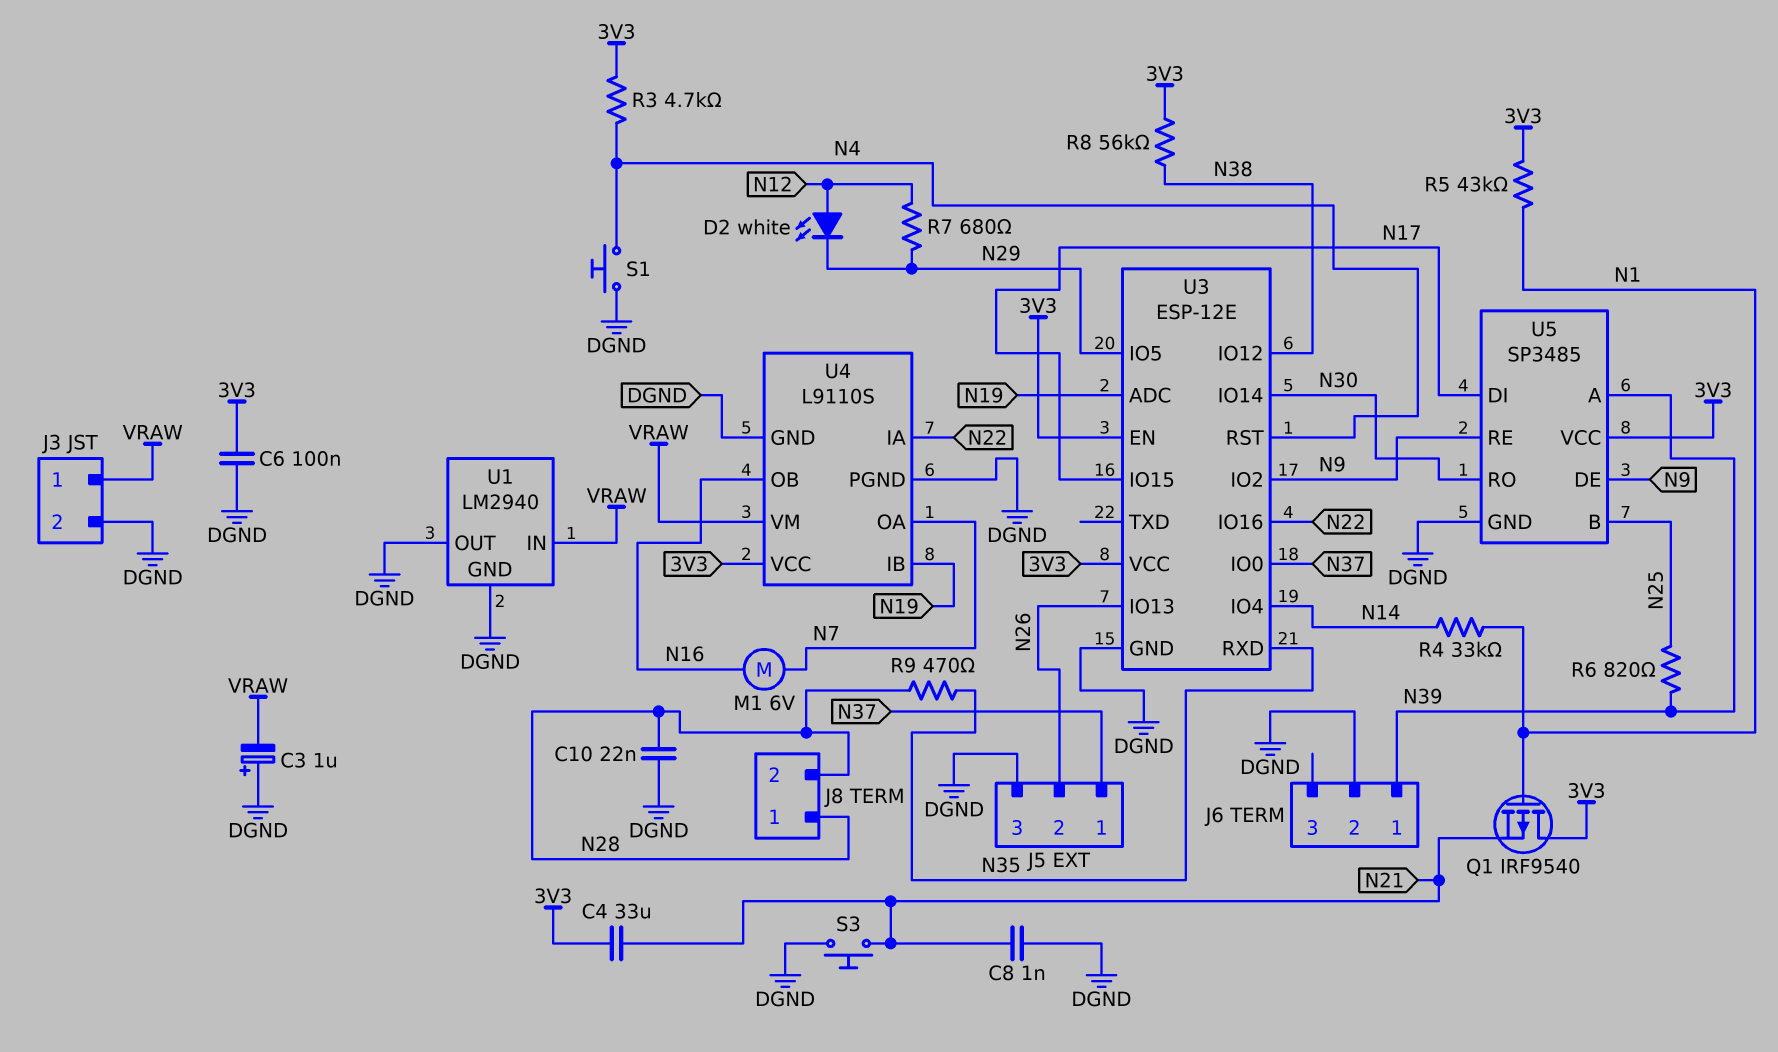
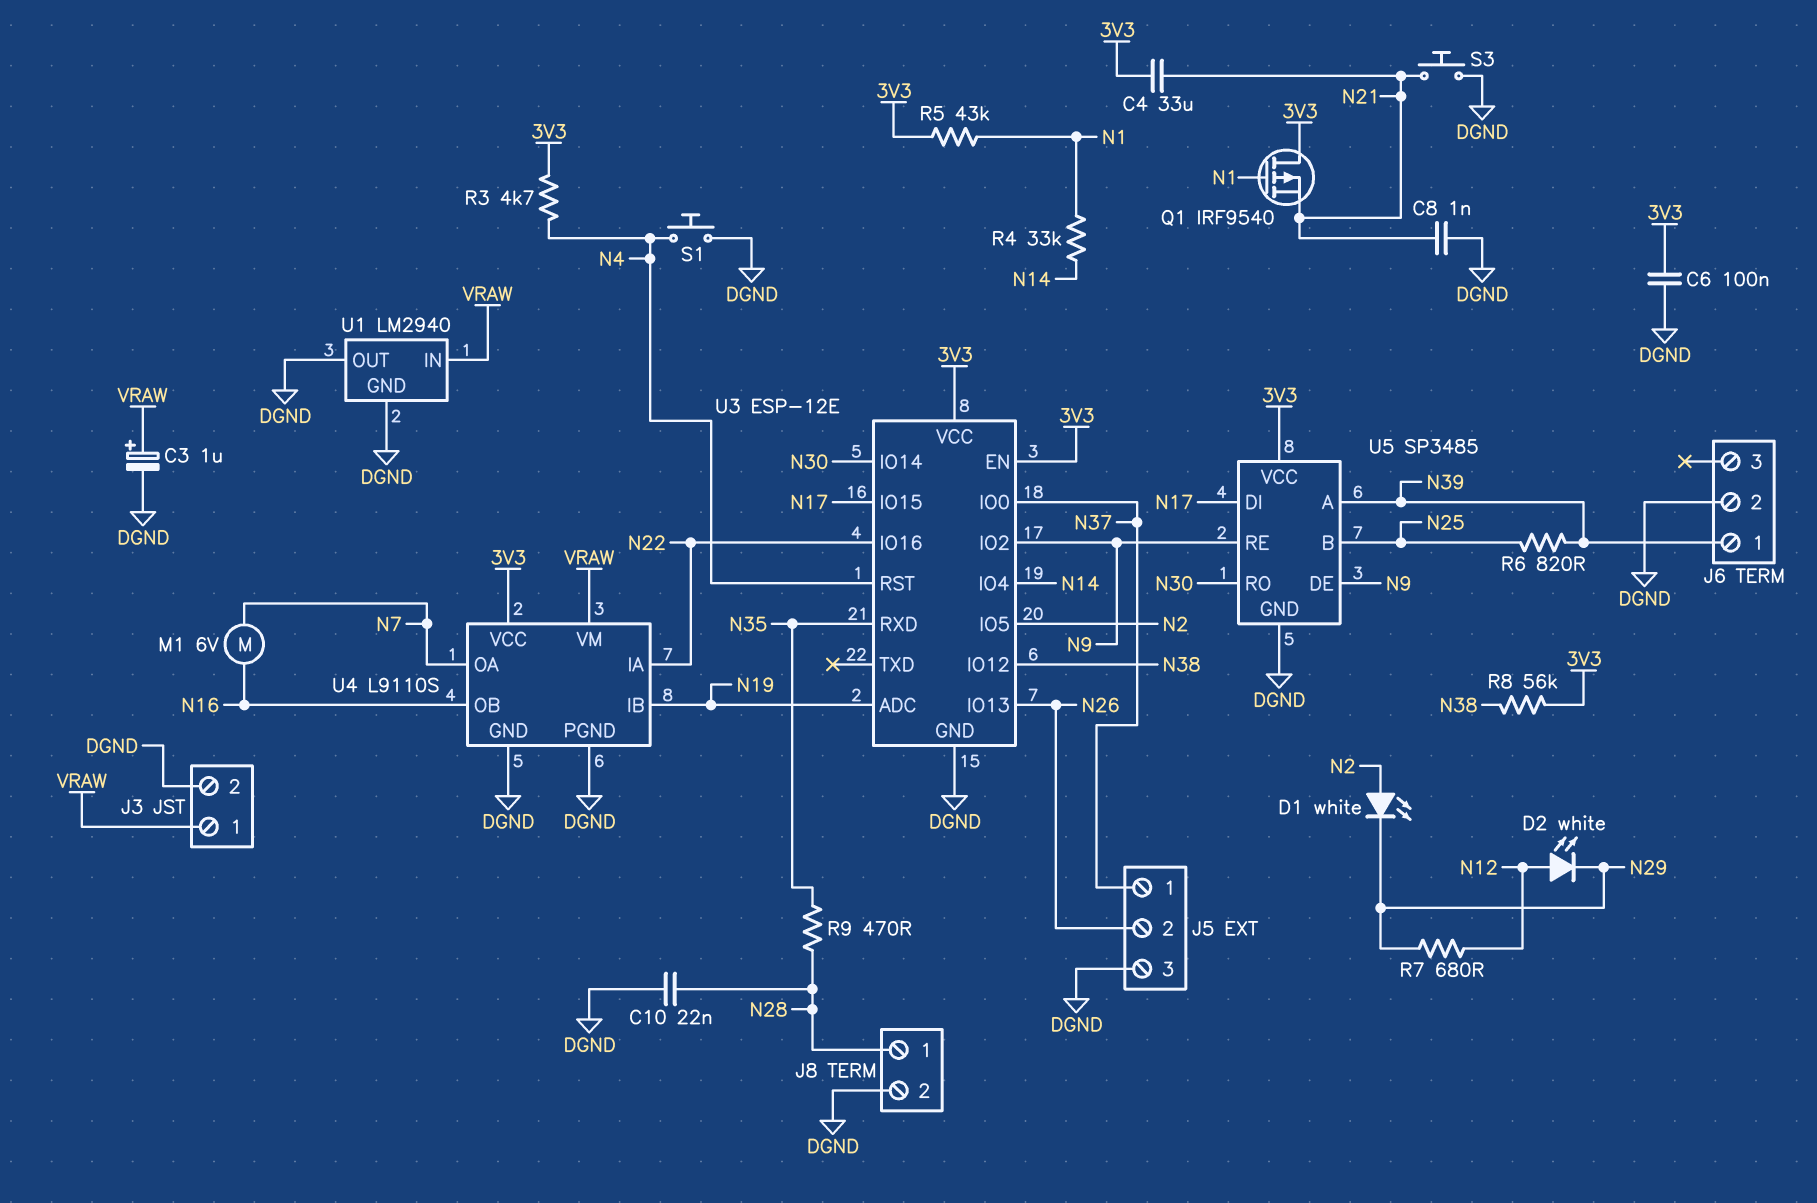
C3: 1uF (plus DGND, minus VRAW) -> 1uF (plus VRAW, minus DGND)
D1: none -> LED white (A N2, K N29)
J8 pin 2: N28 -> DGND
U3 pin IO5: N29 -> N2

